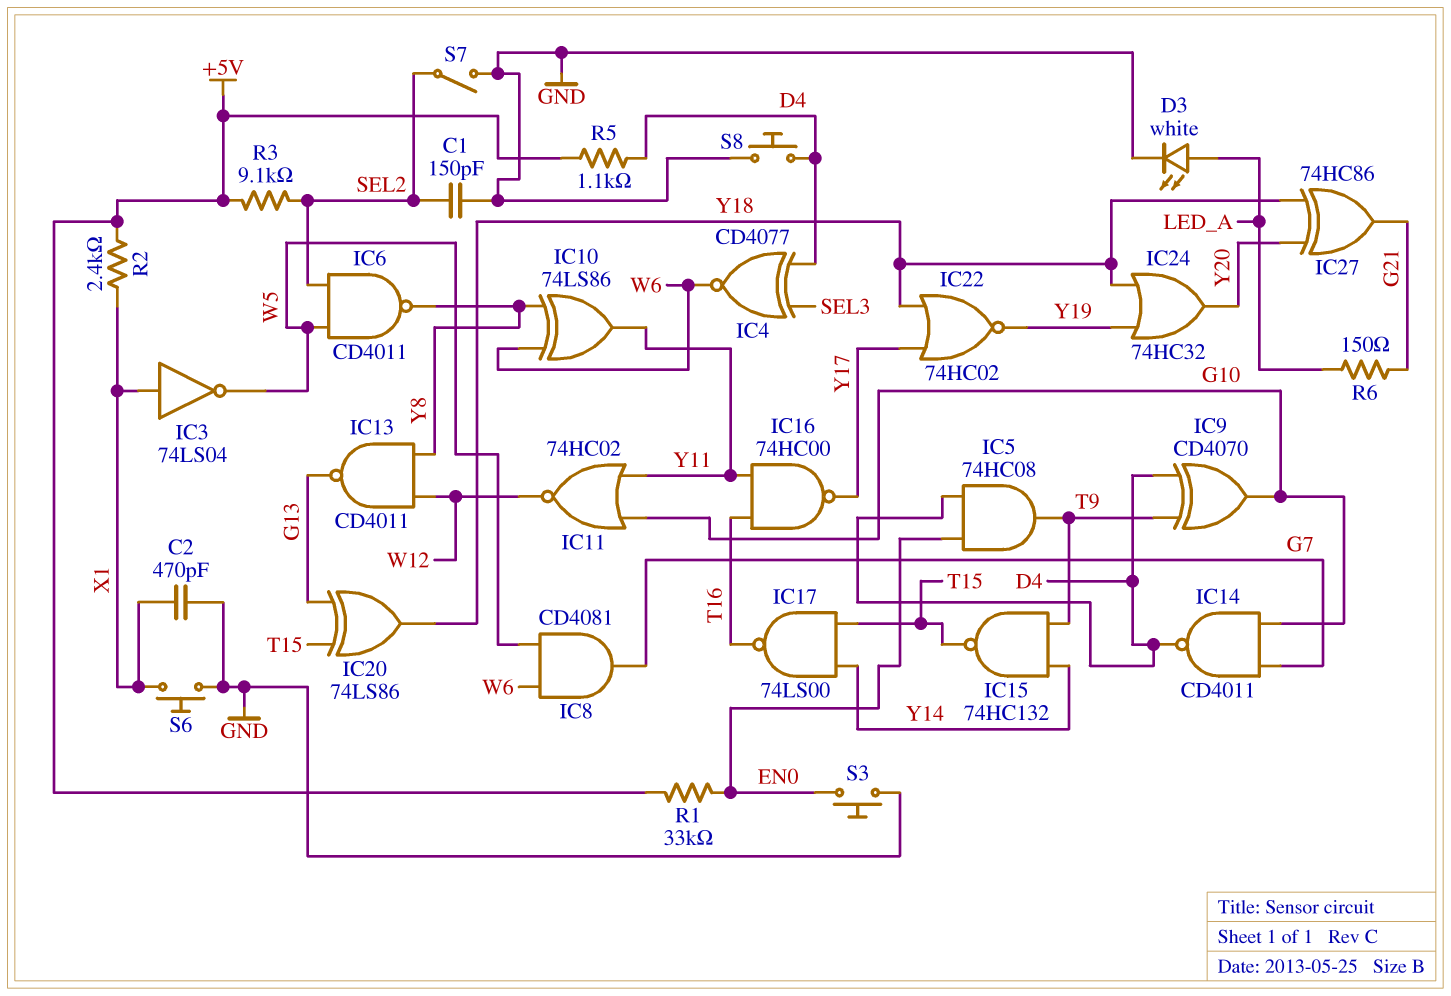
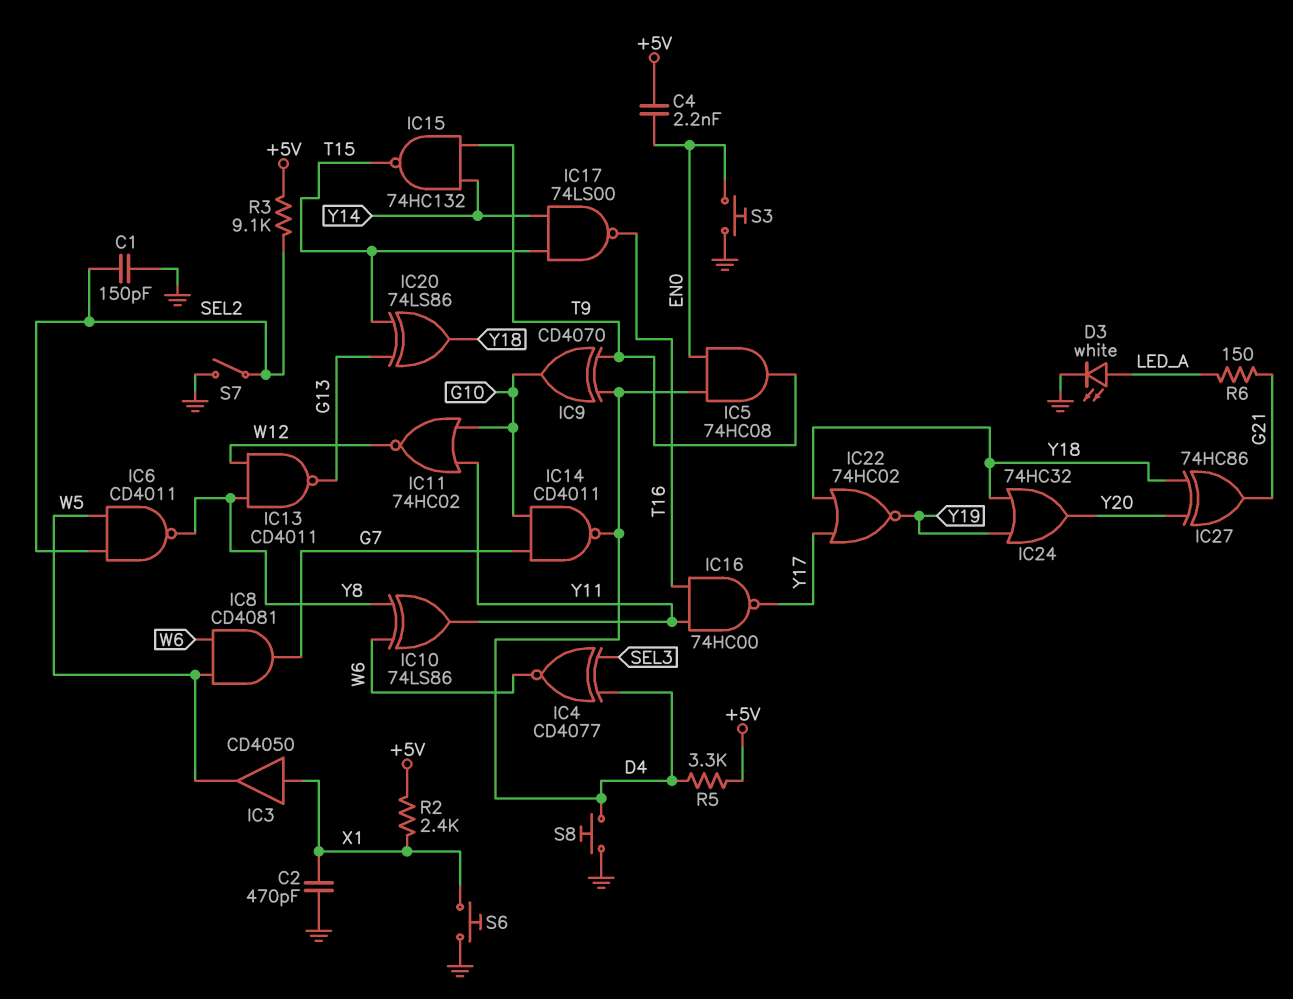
C4: none -> 2.2nF (+5V, EN0)
IC3: NOT 74LS04 (in X1, out W5) -> buffer CD4050 (in X1, out W5)
R1: 33k (+5V, EN0) -> none
R5: 1.1k (+5V, D4) -> 3.3k (+5V, D4)

